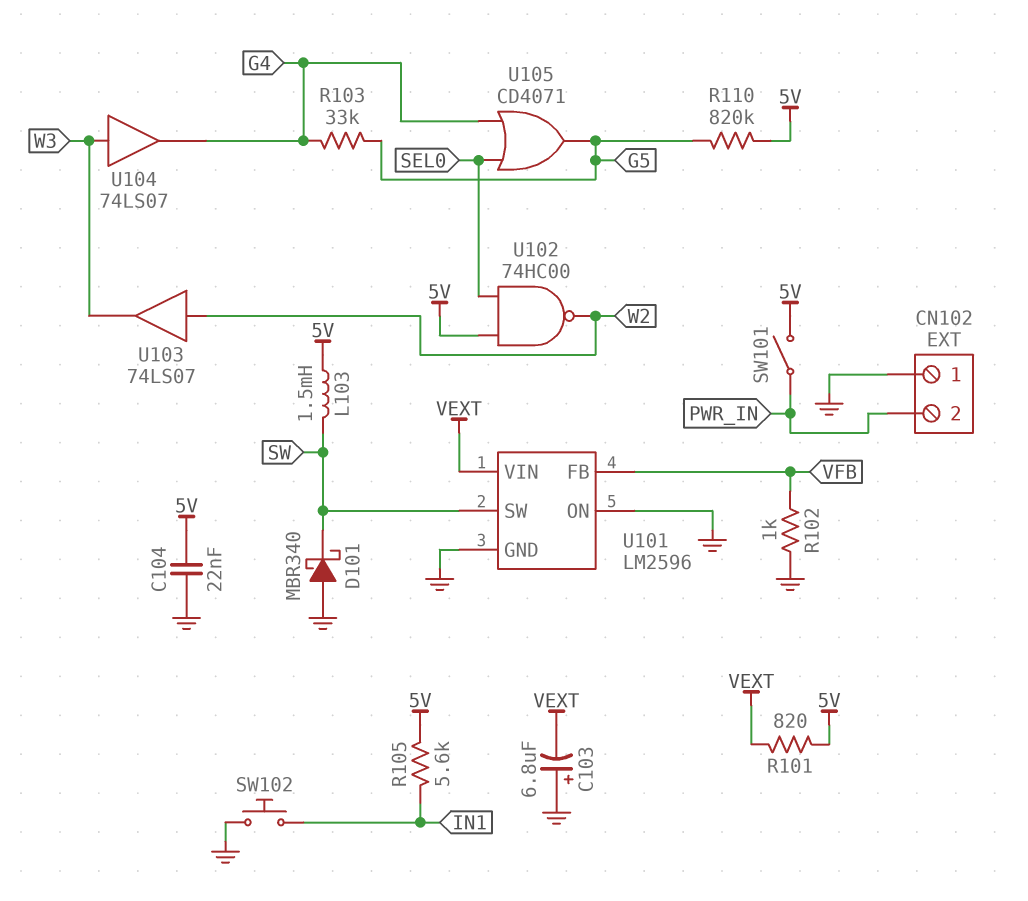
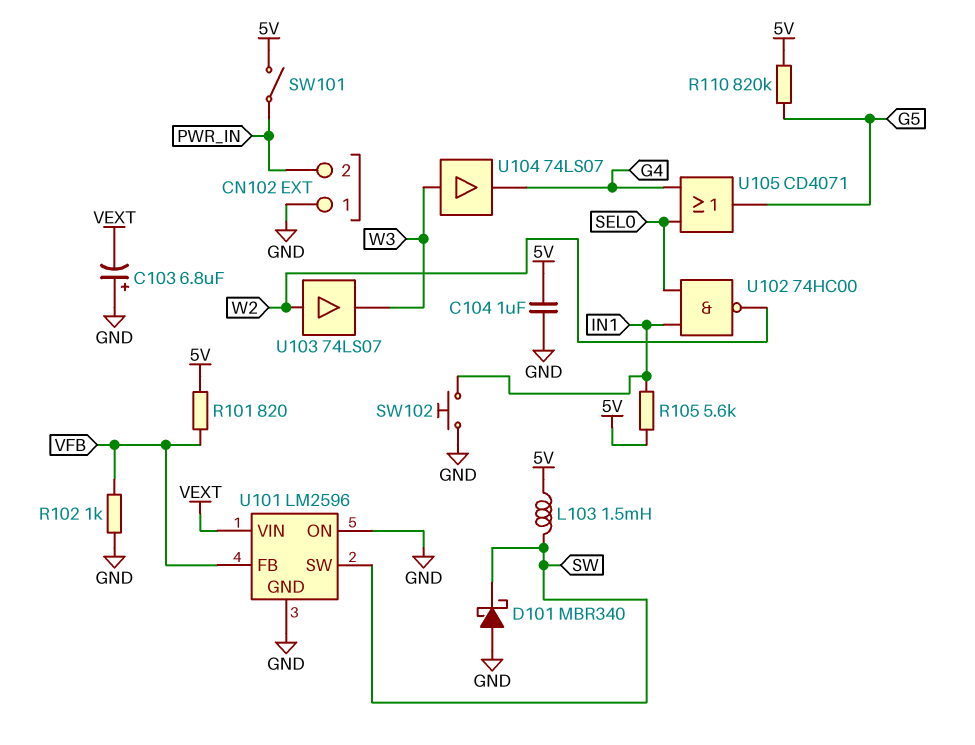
C104: 22nF (5V, GND) -> 1uF (5V, GND)
R101: 820 (5V, VEXT) -> 820 (5V, VFB)
R103: 33k (G4, G5) -> none
U102: NAND 74HC00 (in 5V, in SEL0, out W2) -> NAND 74HC00 (in IN1, in SEL0, out W2)

